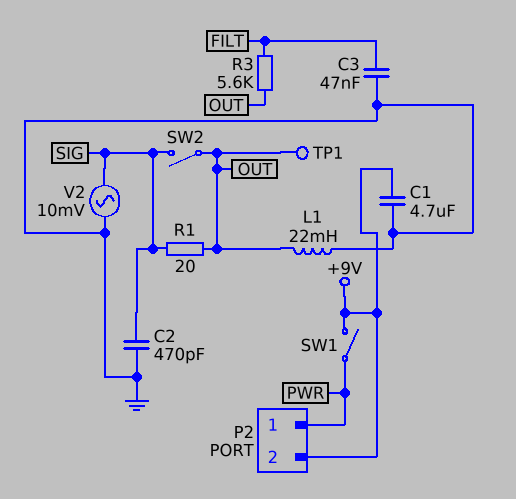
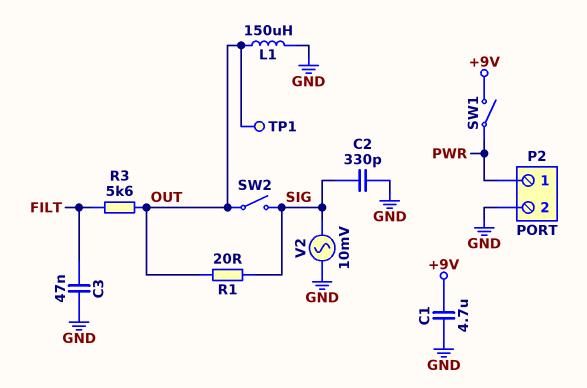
C2: 470pF (GND, SIG) -> 330pF (GND, SIG)
L1: 22mH (GND, OUT) -> 150uH (GND, OUT)
P2 pin 2: +9V -> GND

